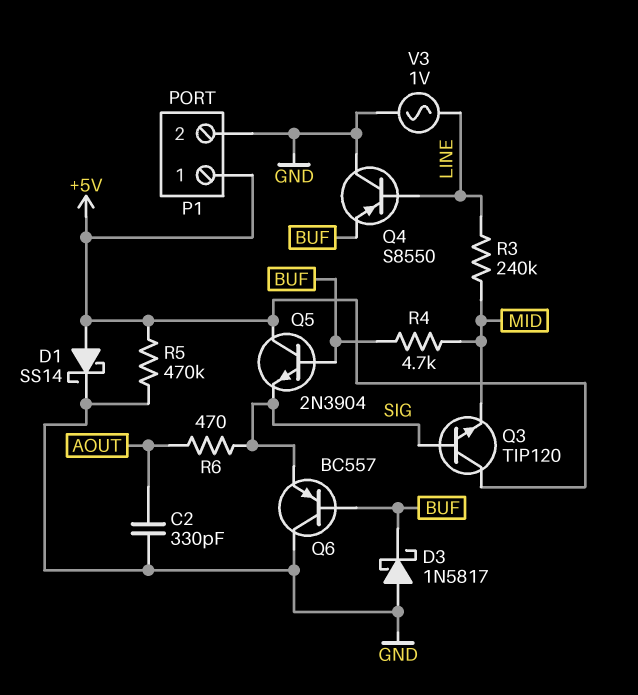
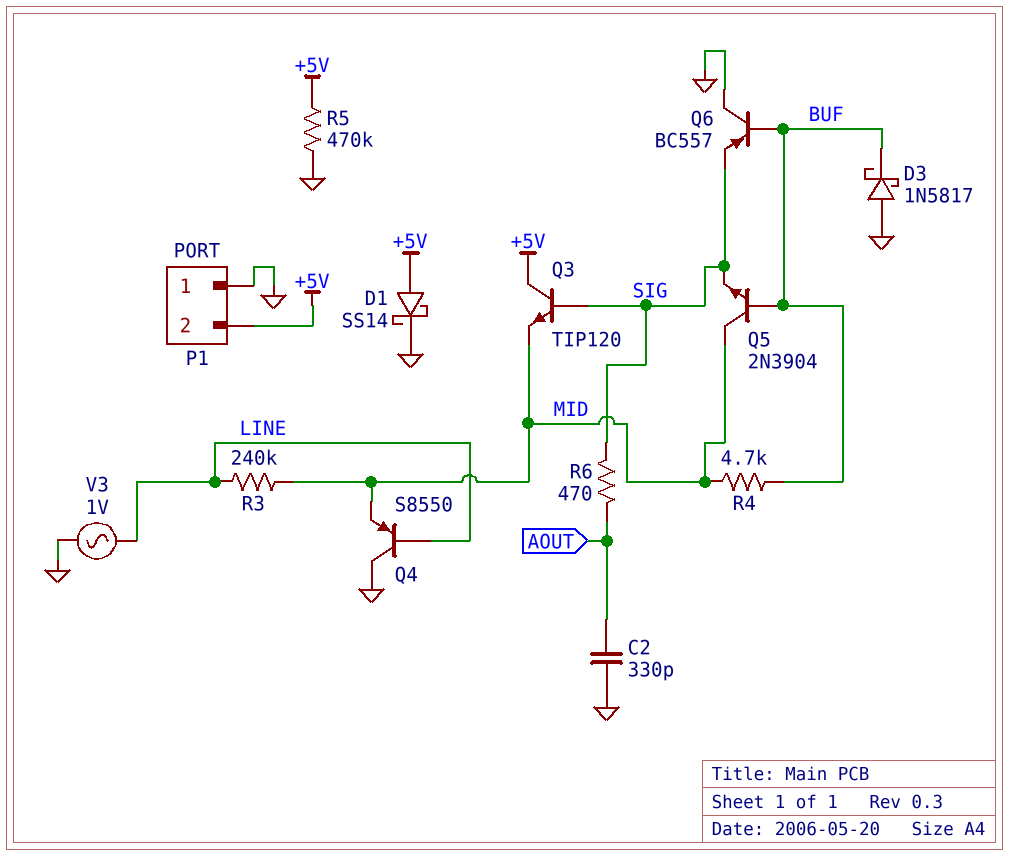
P1 pin 1: +5V -> GND
P1 pin 2: GND -> +5V
Q4: PNP S8550 (B LINE, C GND, E BUF) -> PNP S8550 (B LINE, C GND, E MID)
Q5: NPN 2N3904 (B BUF, C +5V, E SIG) -> NPN 2N3904 (B BUF, C MID, E SIG)

